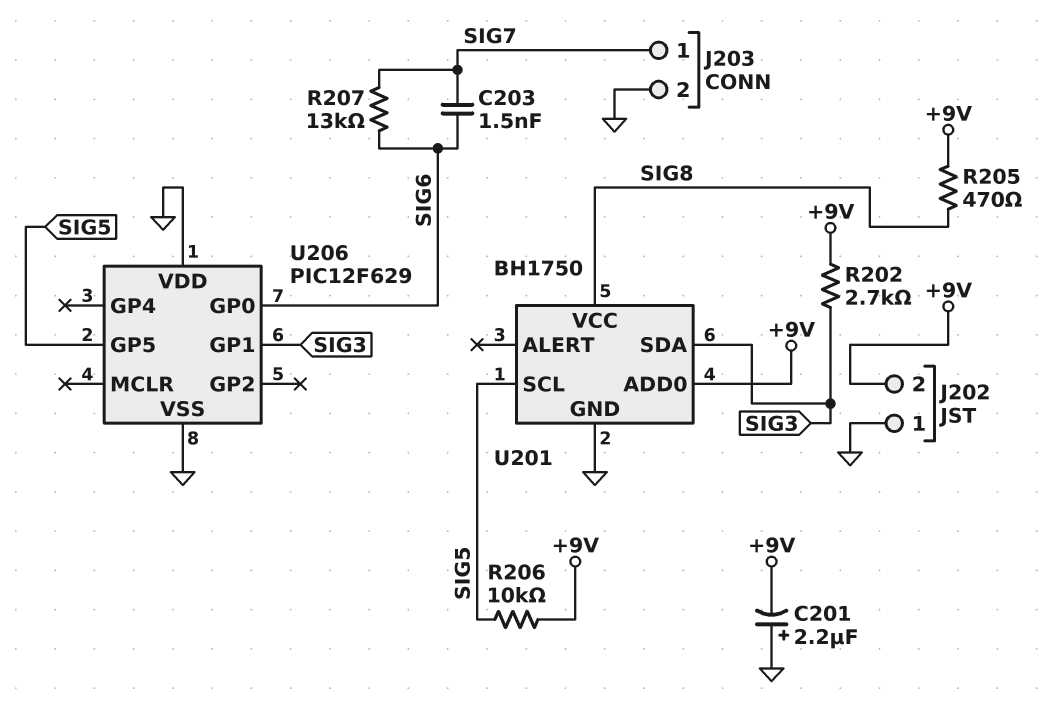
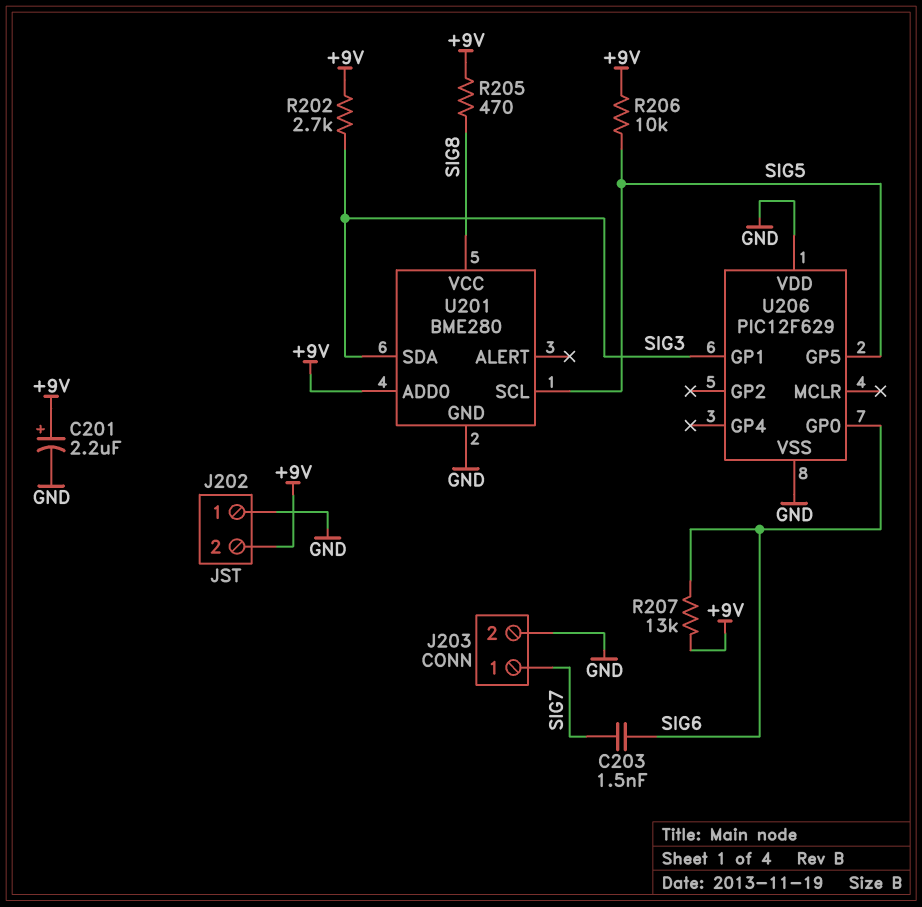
C201: 2.2uF (plus GND, minus +9V) -> 2.2uF (plus +9V, minus GND)
R207: 13k (SIG6, SIG7) -> 13k (+9V, SIG6)
U201: BH1750 -> BME280

